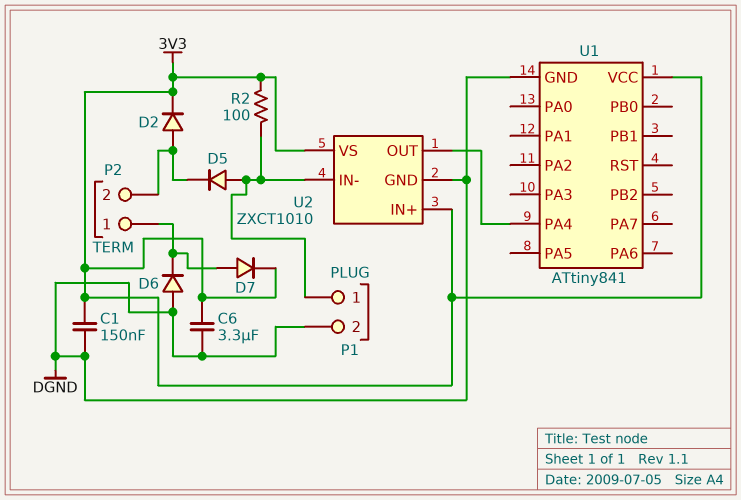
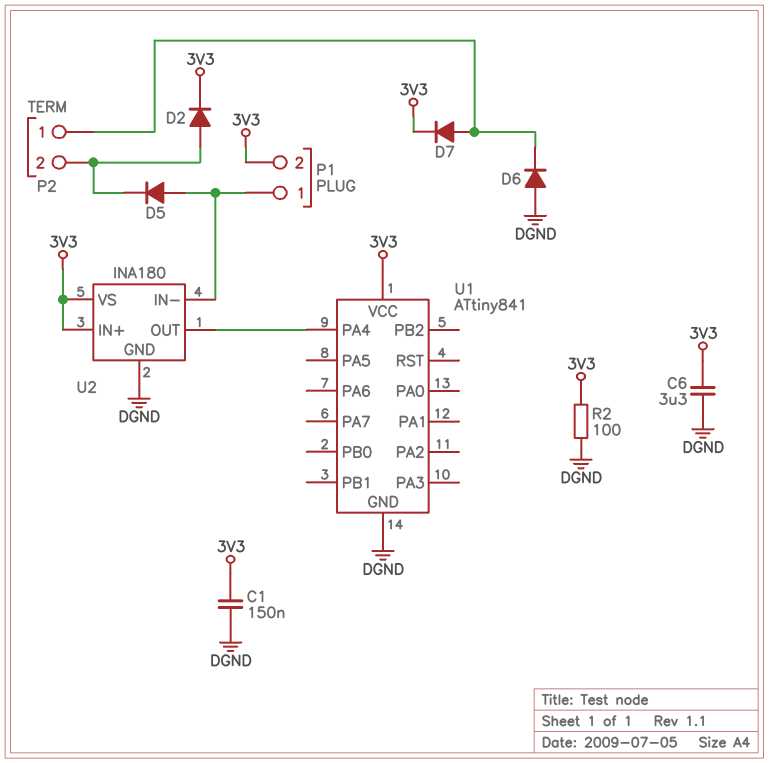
P1 pin 2: DGND -> 3V3
R2: 100 (3V3, P1/1) -> 100 (3V3, DGND)
U2: ZXCT1010 -> INA180

